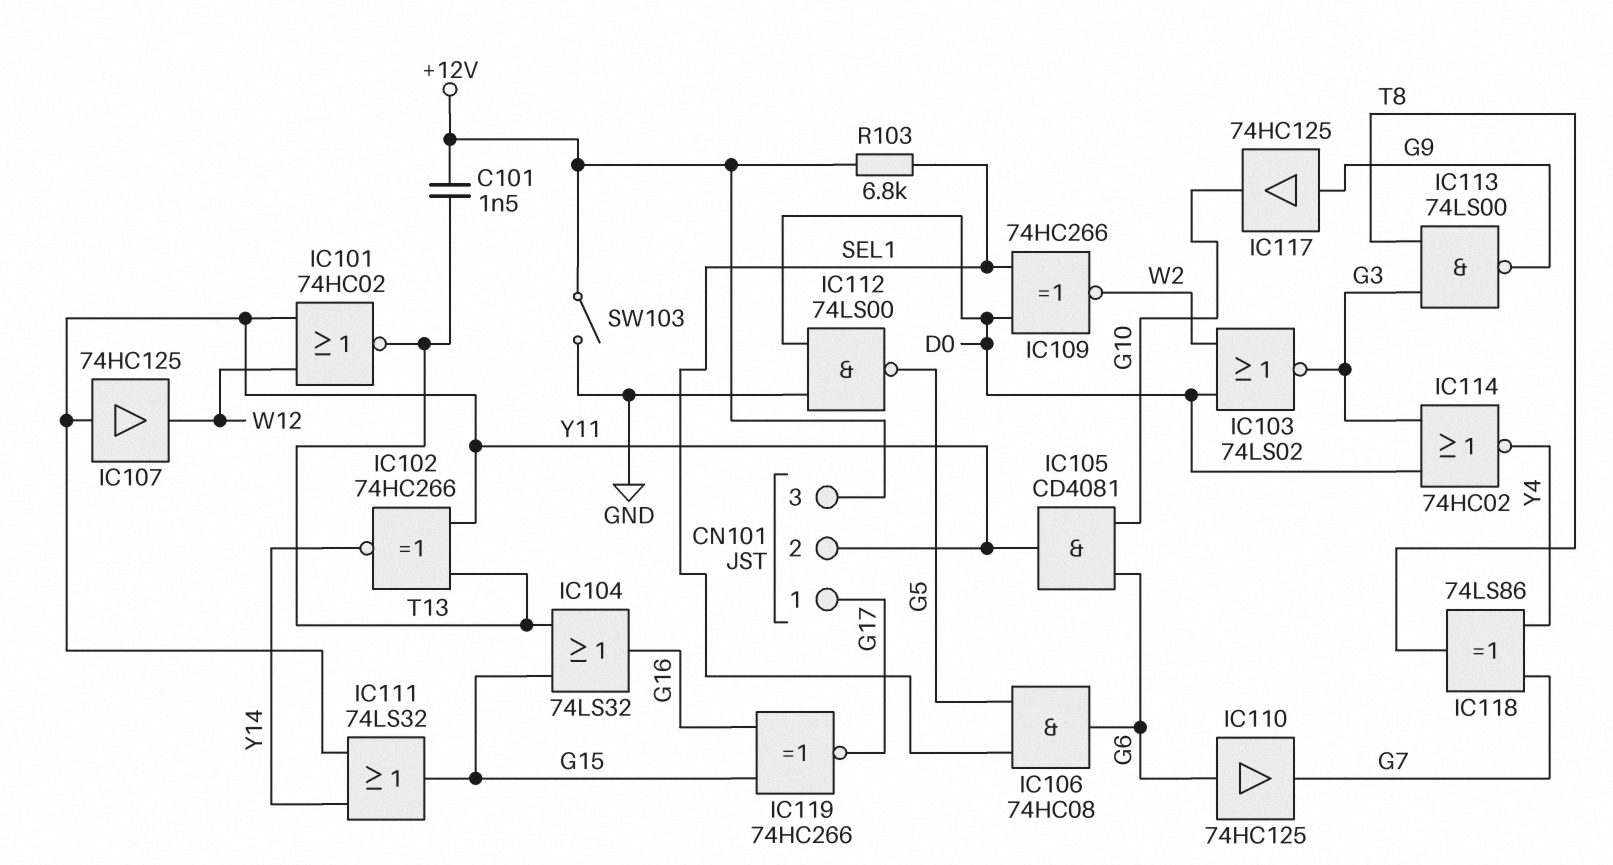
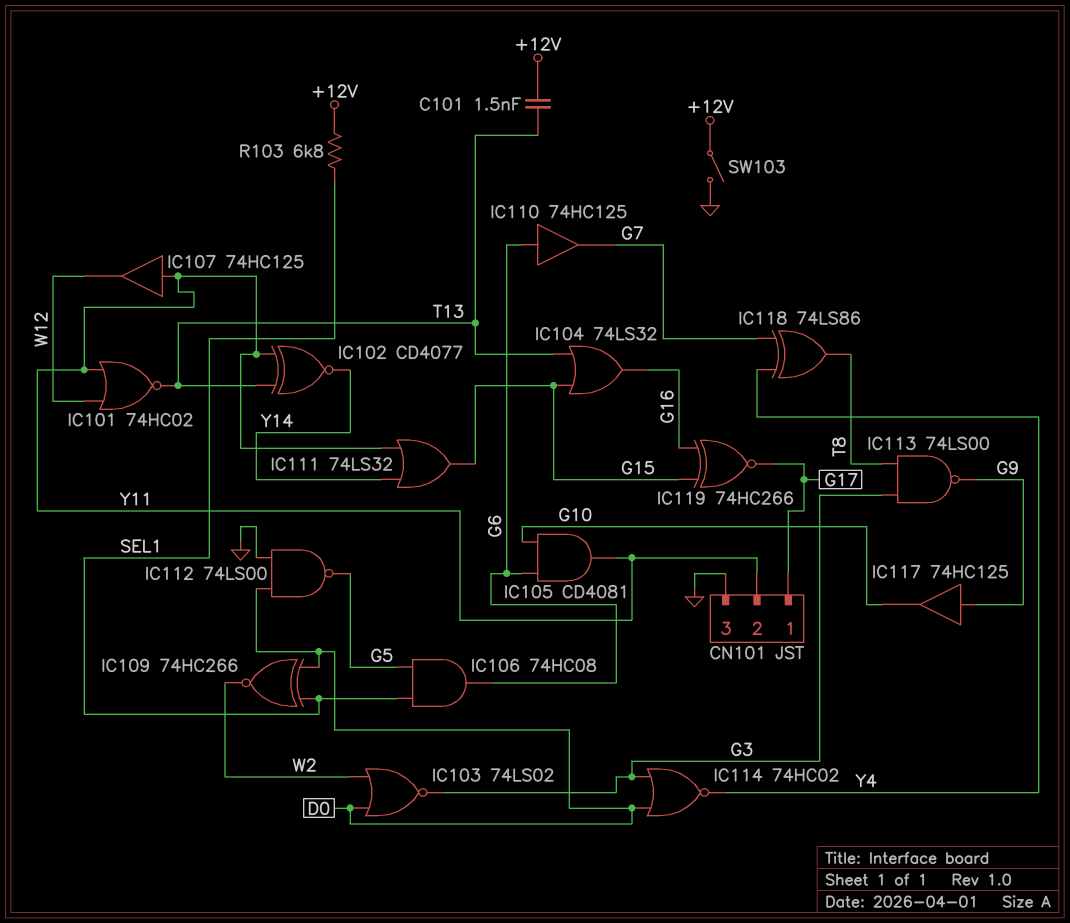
CN101 pin 3: +12V -> GND
IC102: XNOR 74HC266 (in T13, in Y11, out Y14) -> XNOR CD4077 (in T13, in Y11, out Y14)

